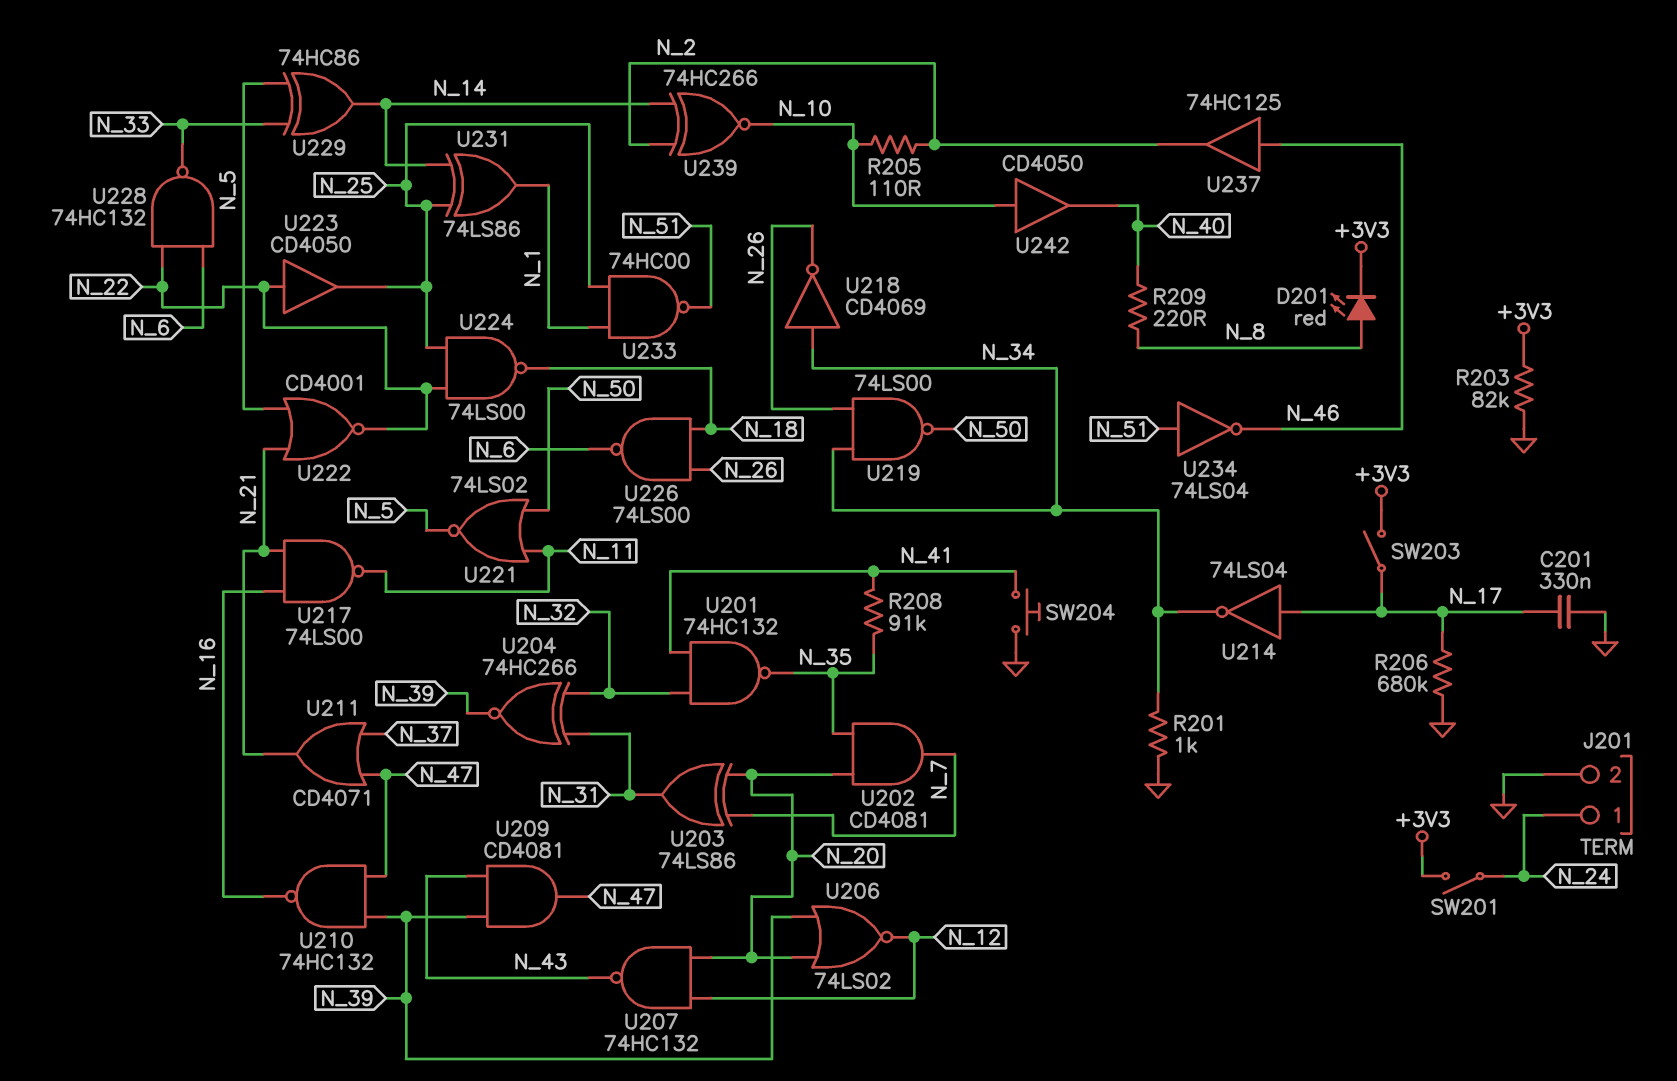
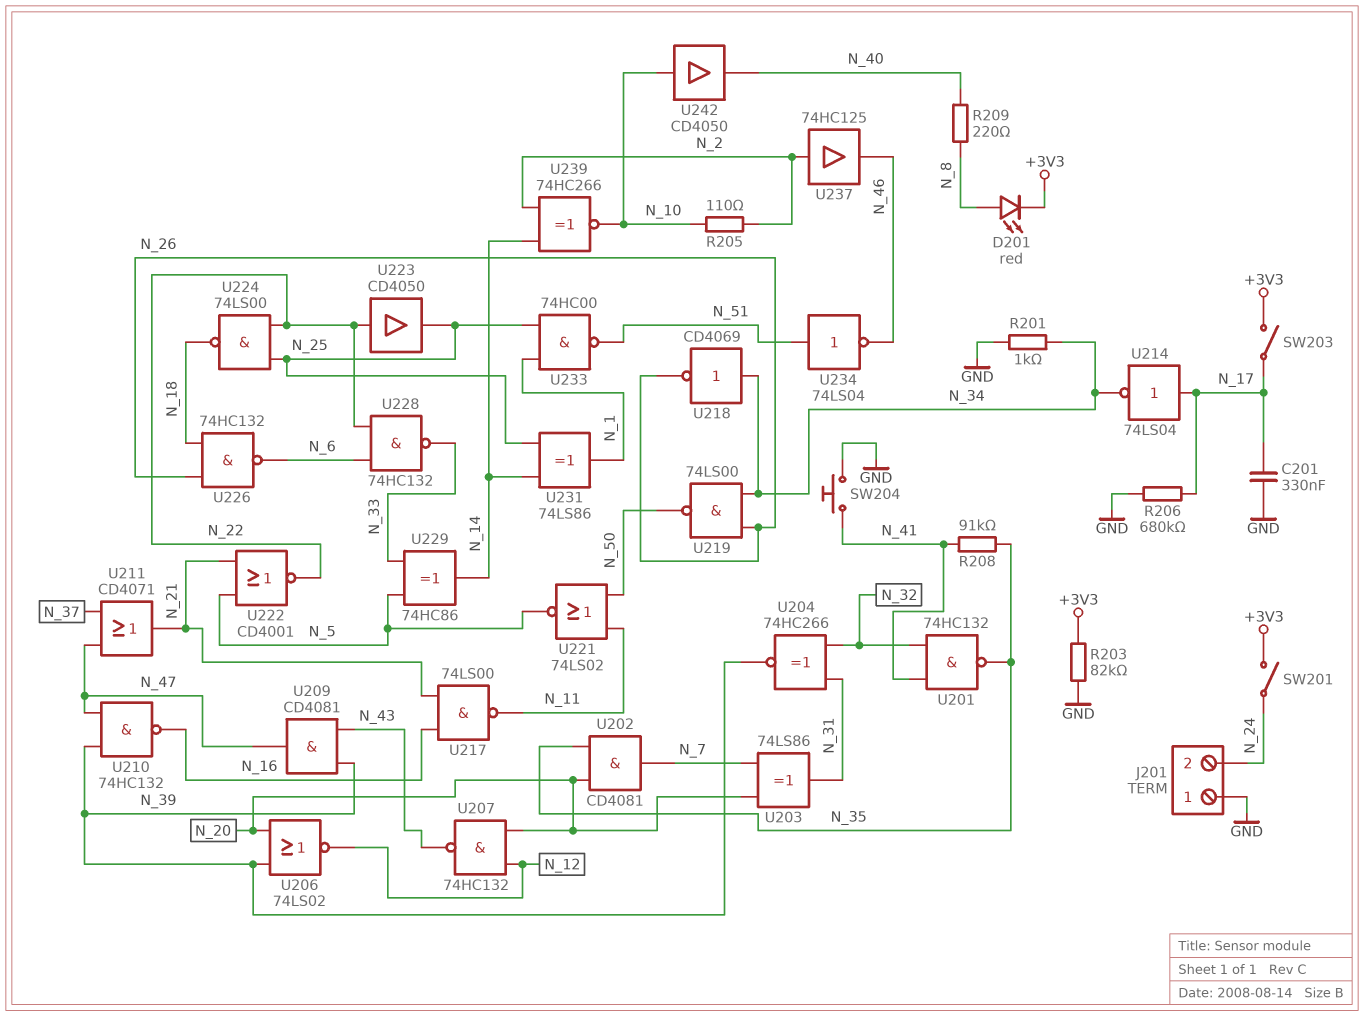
J201 pin 1: N_24 -> GND
J201 pin 2: GND -> N_24
U226: NAND 74LS00 (in N_18, in N_26, out N_6) -> NAND 74HC132 (in N_18, in N_26, out N_6)
U237: buffer 74HC125 (in N_46, out N_2) -> buffer 74HC125 (in N_2, out N_46)

